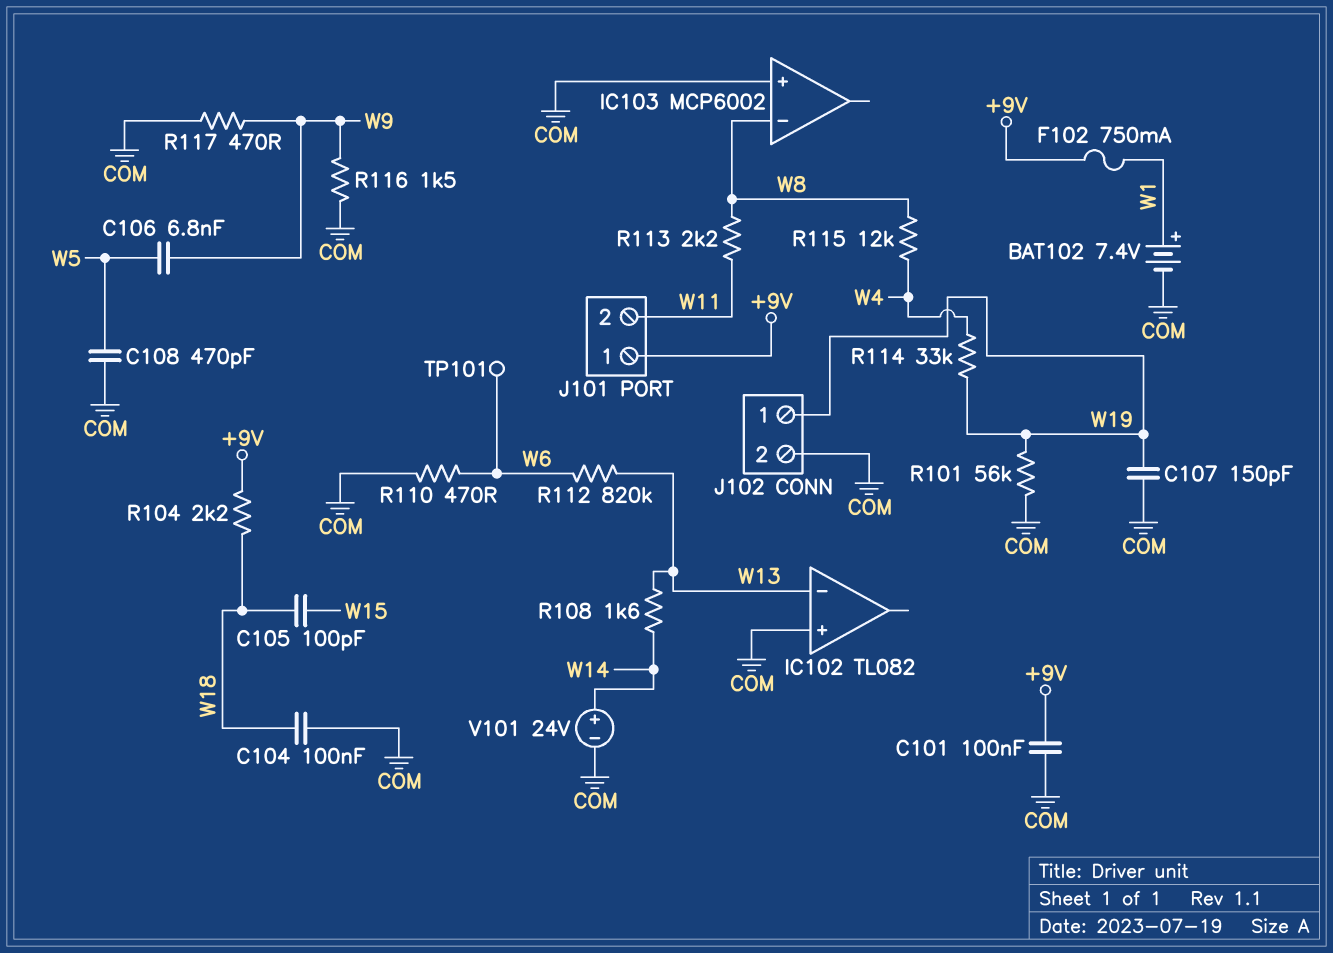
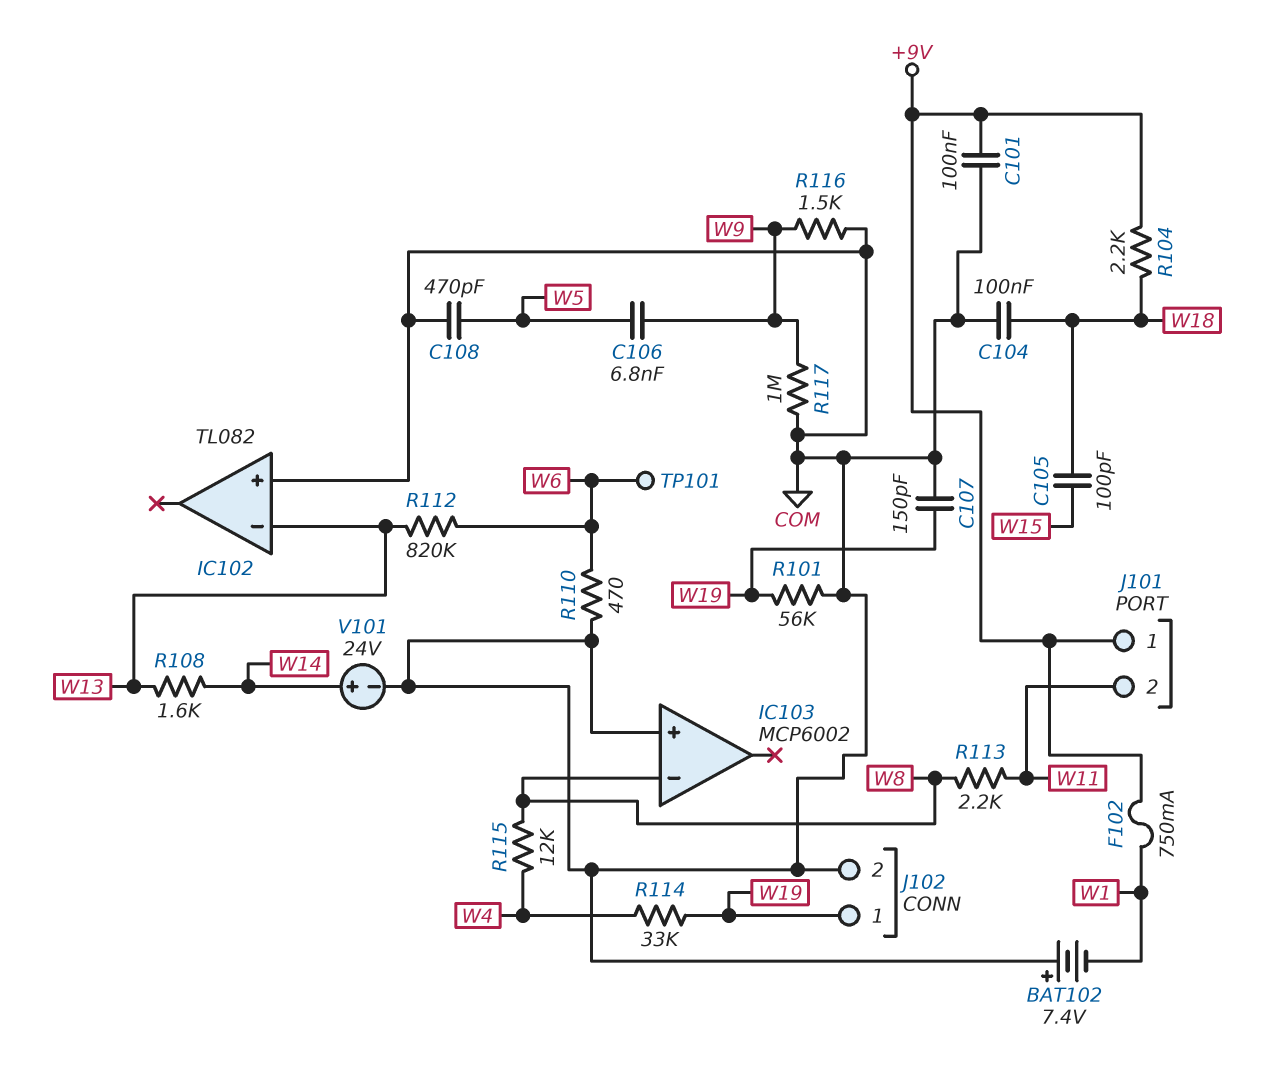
BAT102: 7.4V (plus W1, minus COM) -> 7.4V (plus COM, minus W1)
R117: 470 (COM, W9) -> 1M (COM, W9)

